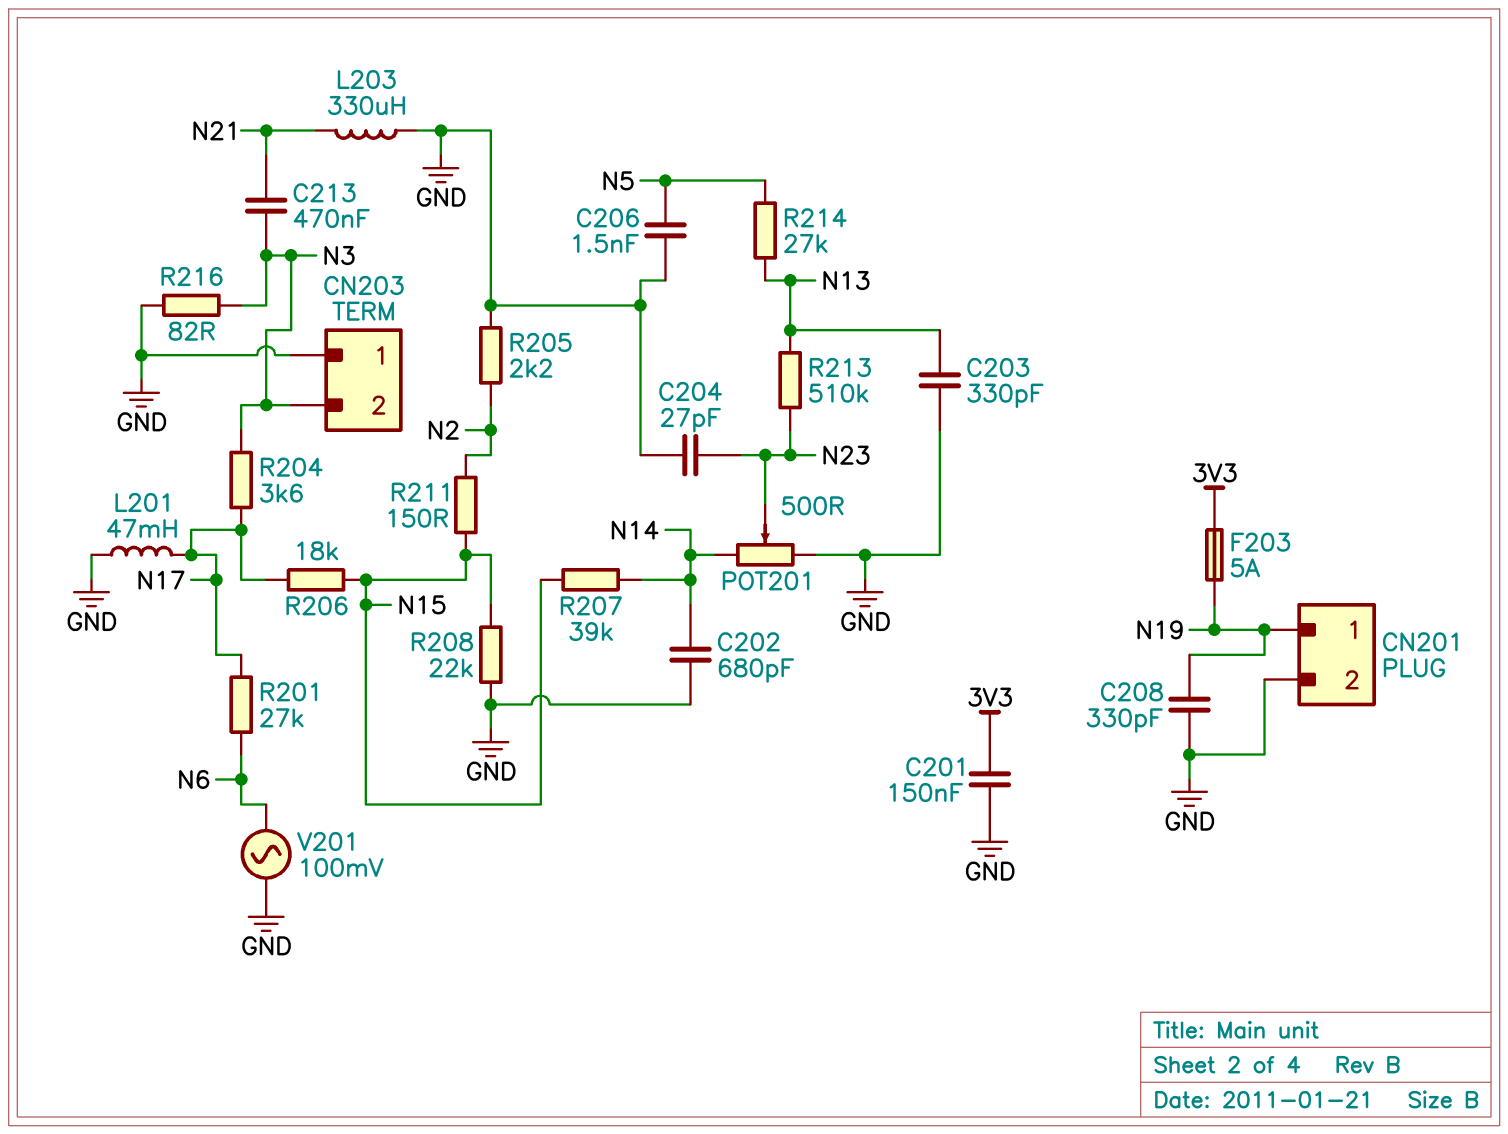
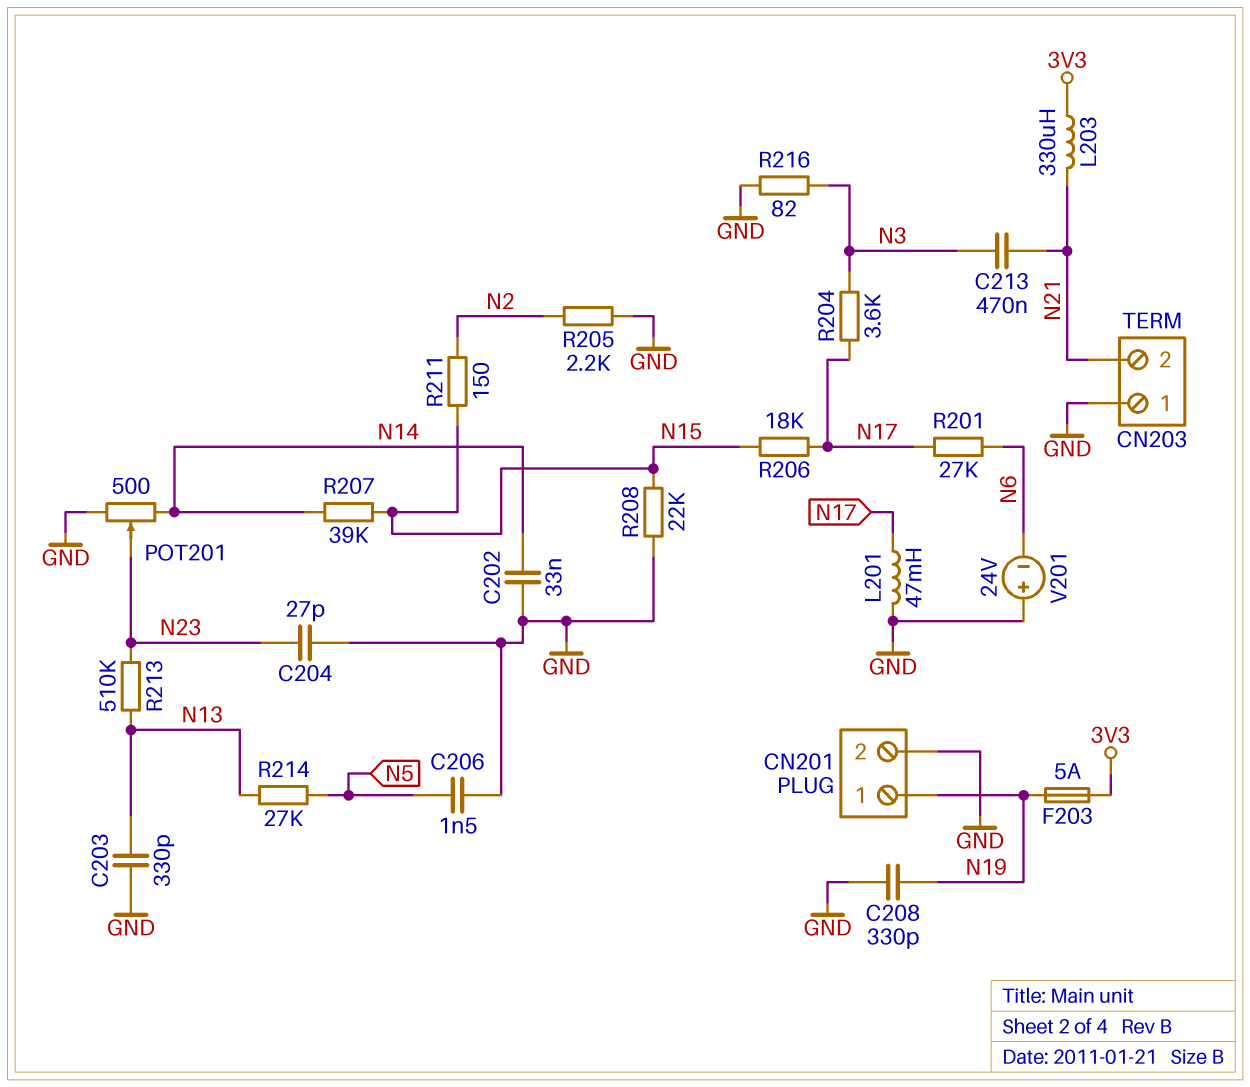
C201: 150nF (3V3, GND) -> none
C202: 680pF (GND, N14) -> 33nF (GND, N14)
CN203 pin 2: N3 -> N21
L203: 330uH (GND, N21) -> 330uH (3V3, N21)
V201: AC 100mV (GND, N6) -> 24V (plus GND, minus N6)

